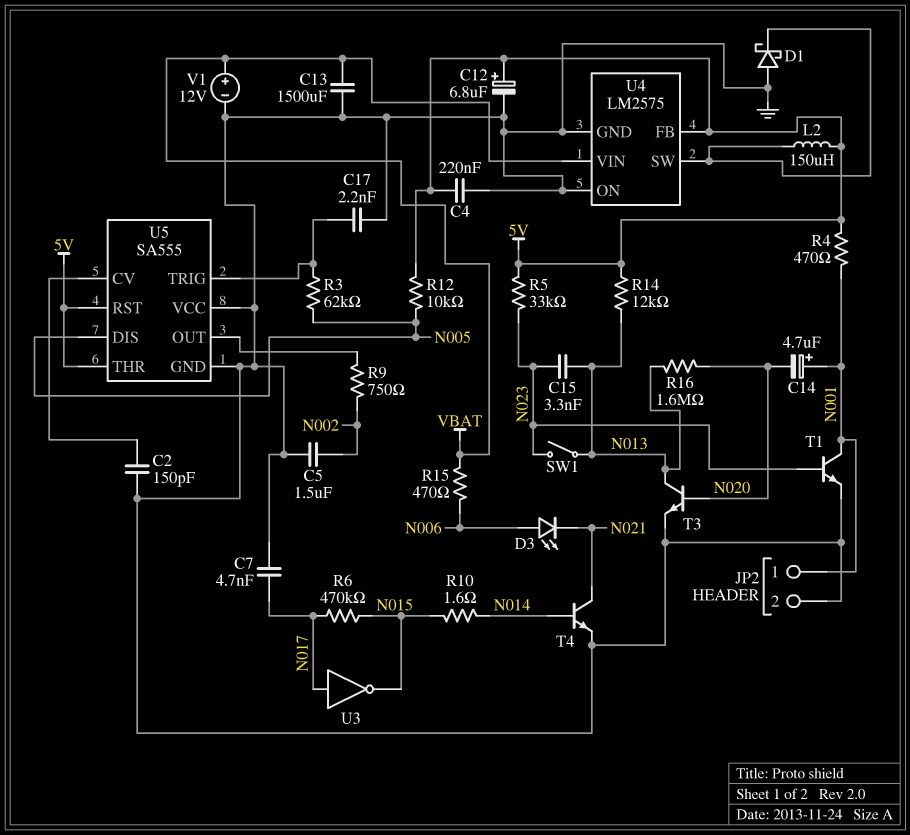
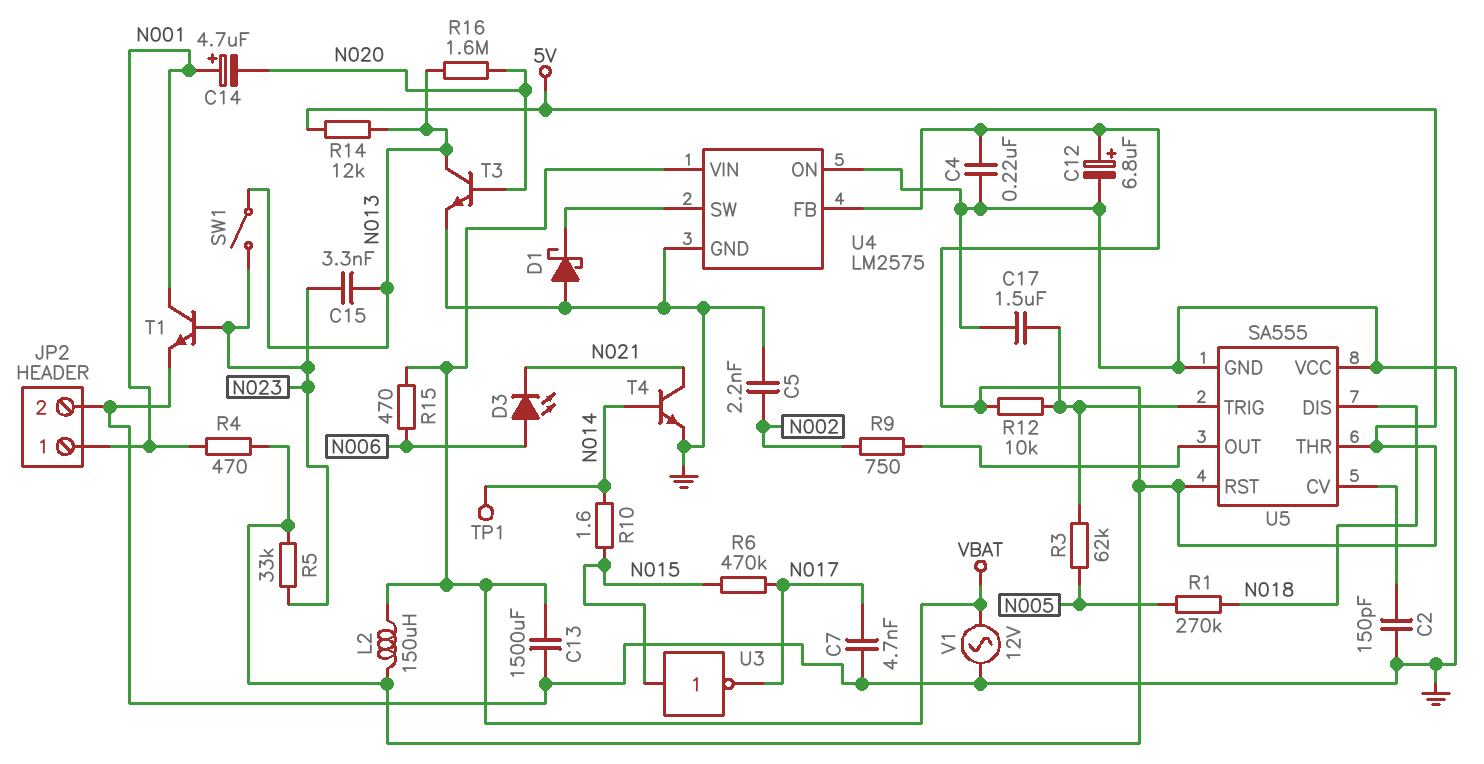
C5: 1.5uF (GND, N002) -> 2.2nF (GND, N002)
C17: 2.2nF (GND, U5/TRIG) -> 1.5uF (GND, U5/TRIG)
L2: 150uH (5V, U4/SW) -> 150uH (5V, VBAT)
R1: none -> 270k (N005, N018)
R12: 10k (5V, N005) -> 10k (5V, U5/TRIG)
TP1: none -> test point (N014)
U3: NOT (in N017, out N015) -> NOT (in N015, out N017)
U5 pin DIS: N005 -> N018
V1: 12V (plus VBAT, minus GND) -> AC 12V (GND, VBAT)

